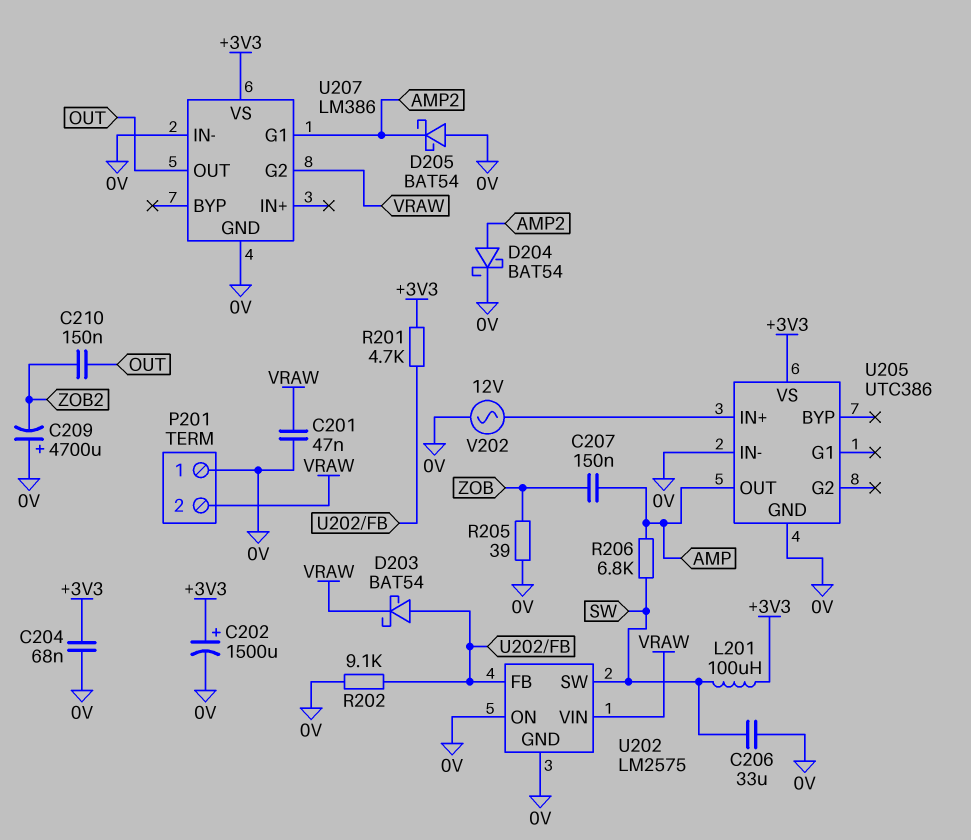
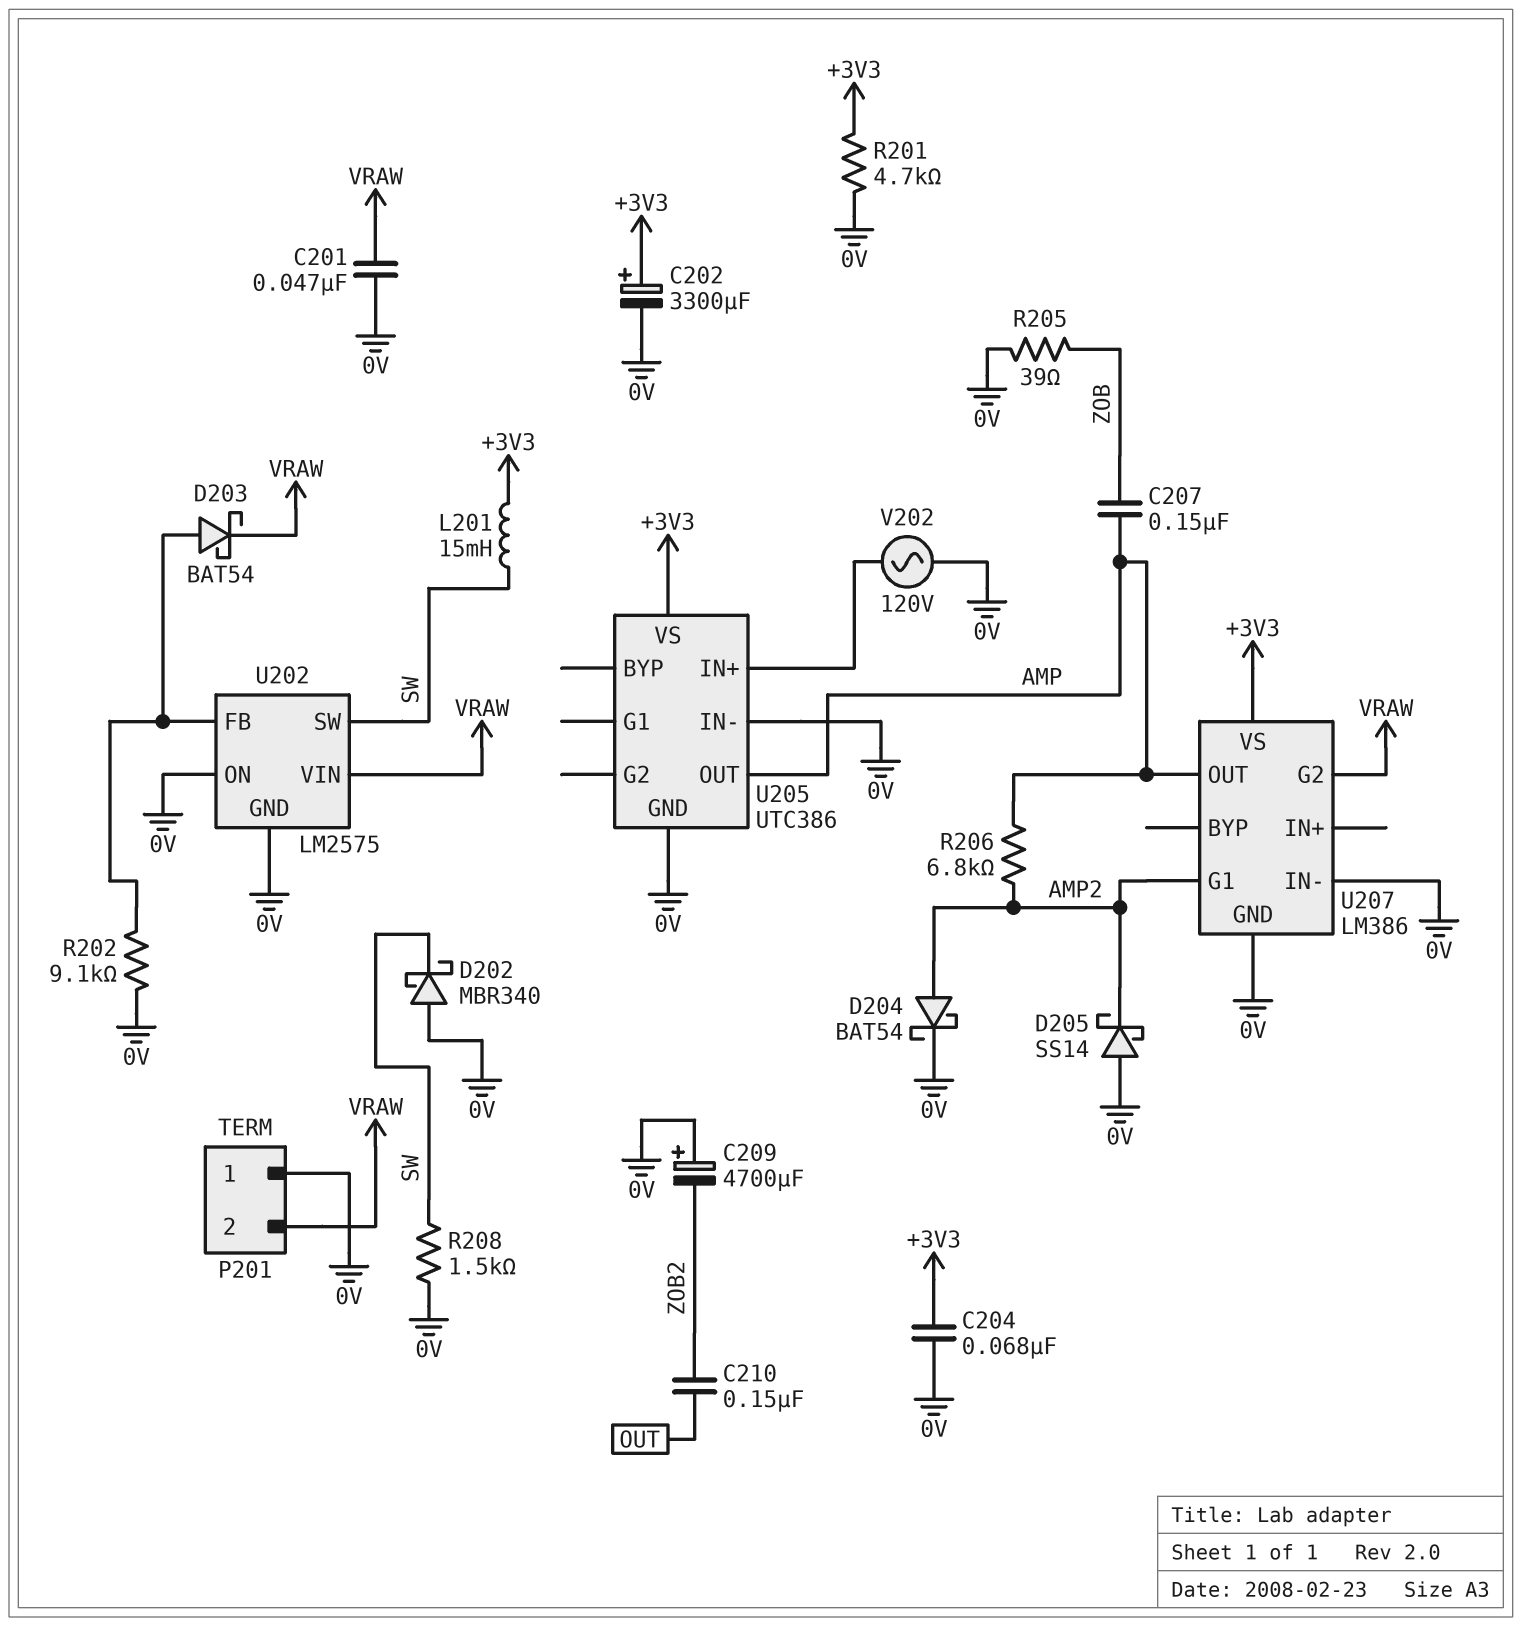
C202: 1500uF (plus +3V3, minus 0V) -> 3300uF (plus +3V3, minus 0V)
C206: 33uF (0V, SW) -> none
D202: none -> schottky MBR340 (A 0V, K SW)
D205: schottky BAT54 (A 0V, K AMP2) -> schottky SS14 (A 0V, K AMP2)
L201: 100uH (+3V3, SW) -> 15mH (+3V3, SW)
R201: 4.7k (+3V3, U202/FB) -> 4.7k (+3V3, 0V)
R206: 6.8k (AMP, SW) -> 6.8k (AMP, AMP2)
R208: none -> 1.5k (0V, SW)
U207 pin OUT: OUT -> AMP
V202: AC 12V (0V, U205/IN+) -> AC 120V (0V, U205/IN+)

